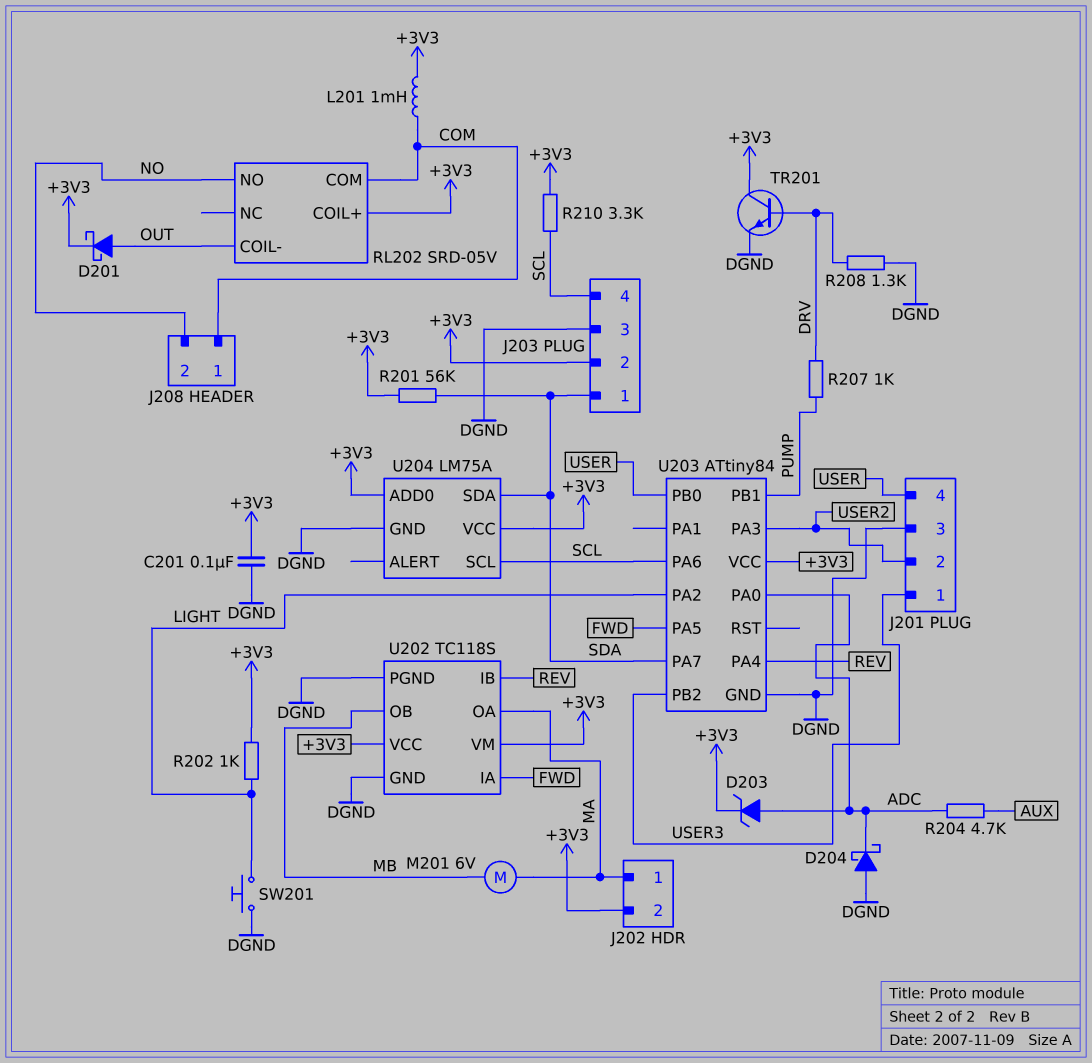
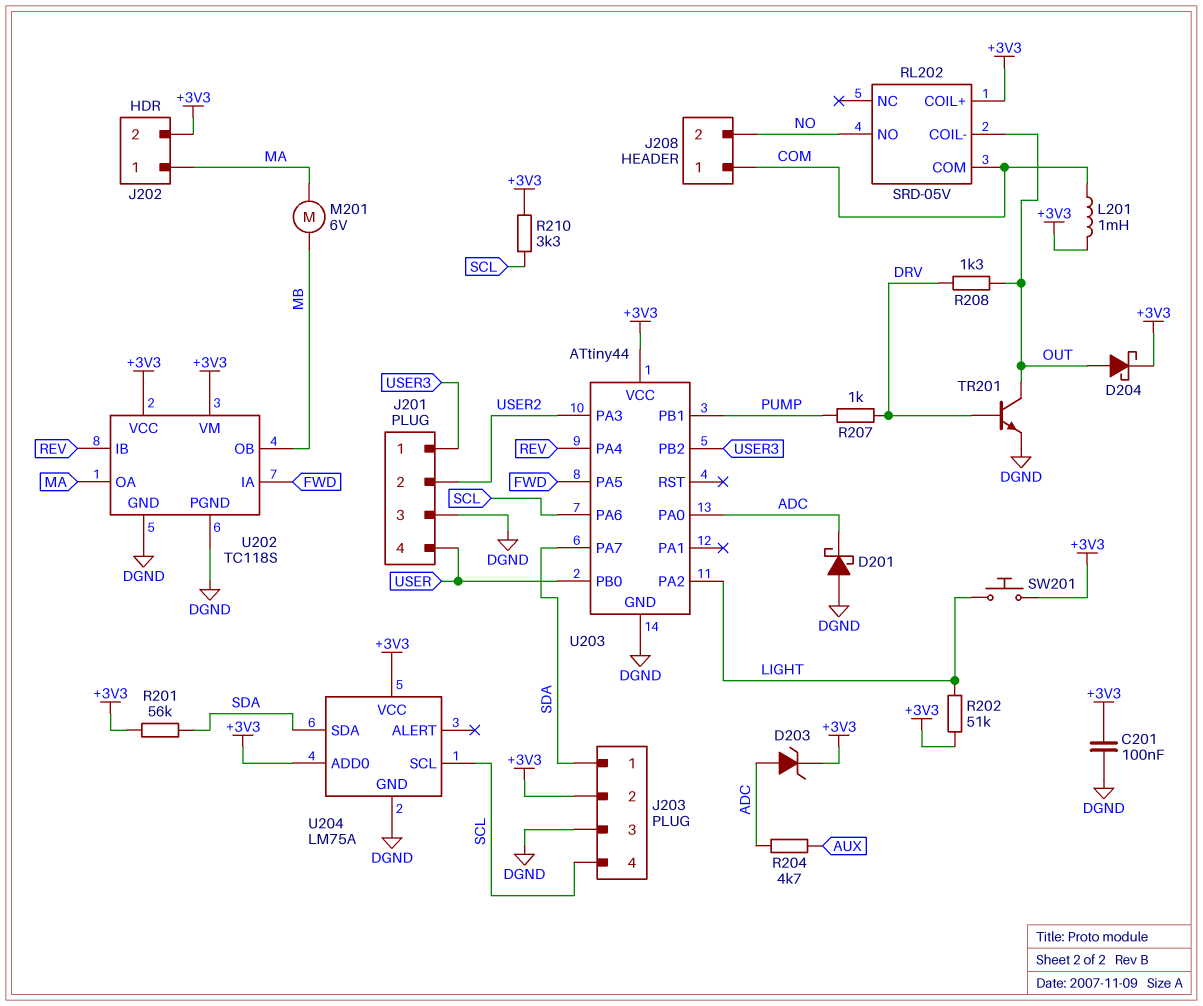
D201: schottky (A OUT, K +3V3) -> schottky (A DGND, K ADC)
D204: schottky (A DGND, K ADC) -> schottky (A OUT, K +3V3)
R202: 1k (+3V3, LIGHT) -> 51k (+3V3, LIGHT)
R208: 1.3k (DGND, DRV) -> 1.3k (DRV, OUT)
SW201: button (DGND, LIGHT) -> button (+3V3, LIGHT)
TR201: NPN (B DRV, C +3V3, E DGND) -> NPN (B DRV, C OUT, E DGND)
U203: ATtiny84 -> ATtiny44

